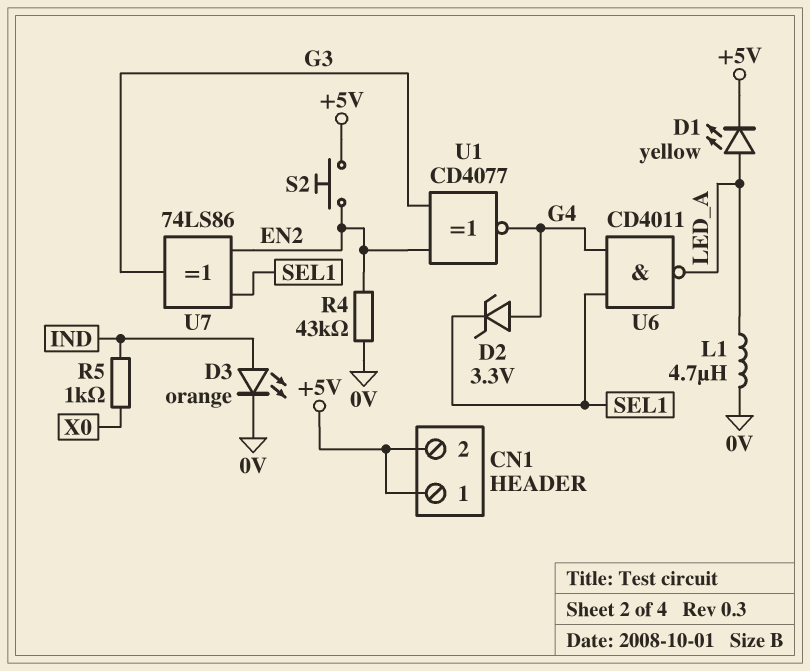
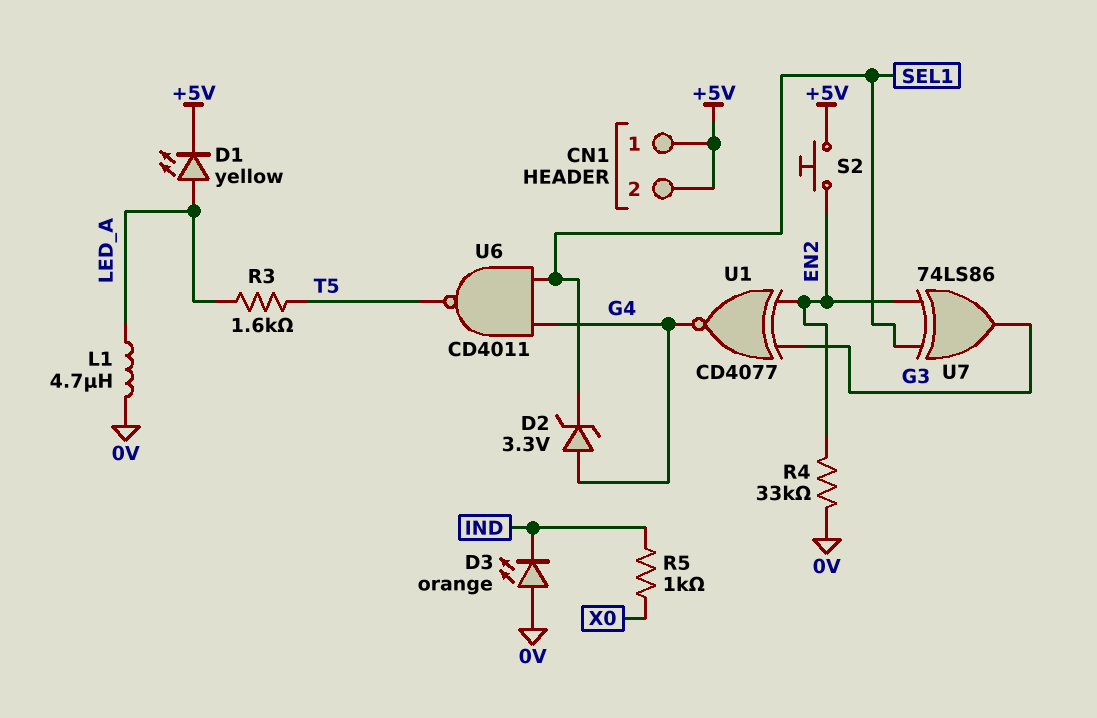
D3: LED orange (A IND, K 0V) -> LED orange (A 0V, K IND)
R3: none -> 1.6k (LED_A, T5)
R4: 43k (0V, EN2) -> 33k (0V, EN2)
U6: NAND CD4011 (in G4, in SEL1, out LED_A) -> NAND CD4011 (in G4, in SEL1, out T5)

